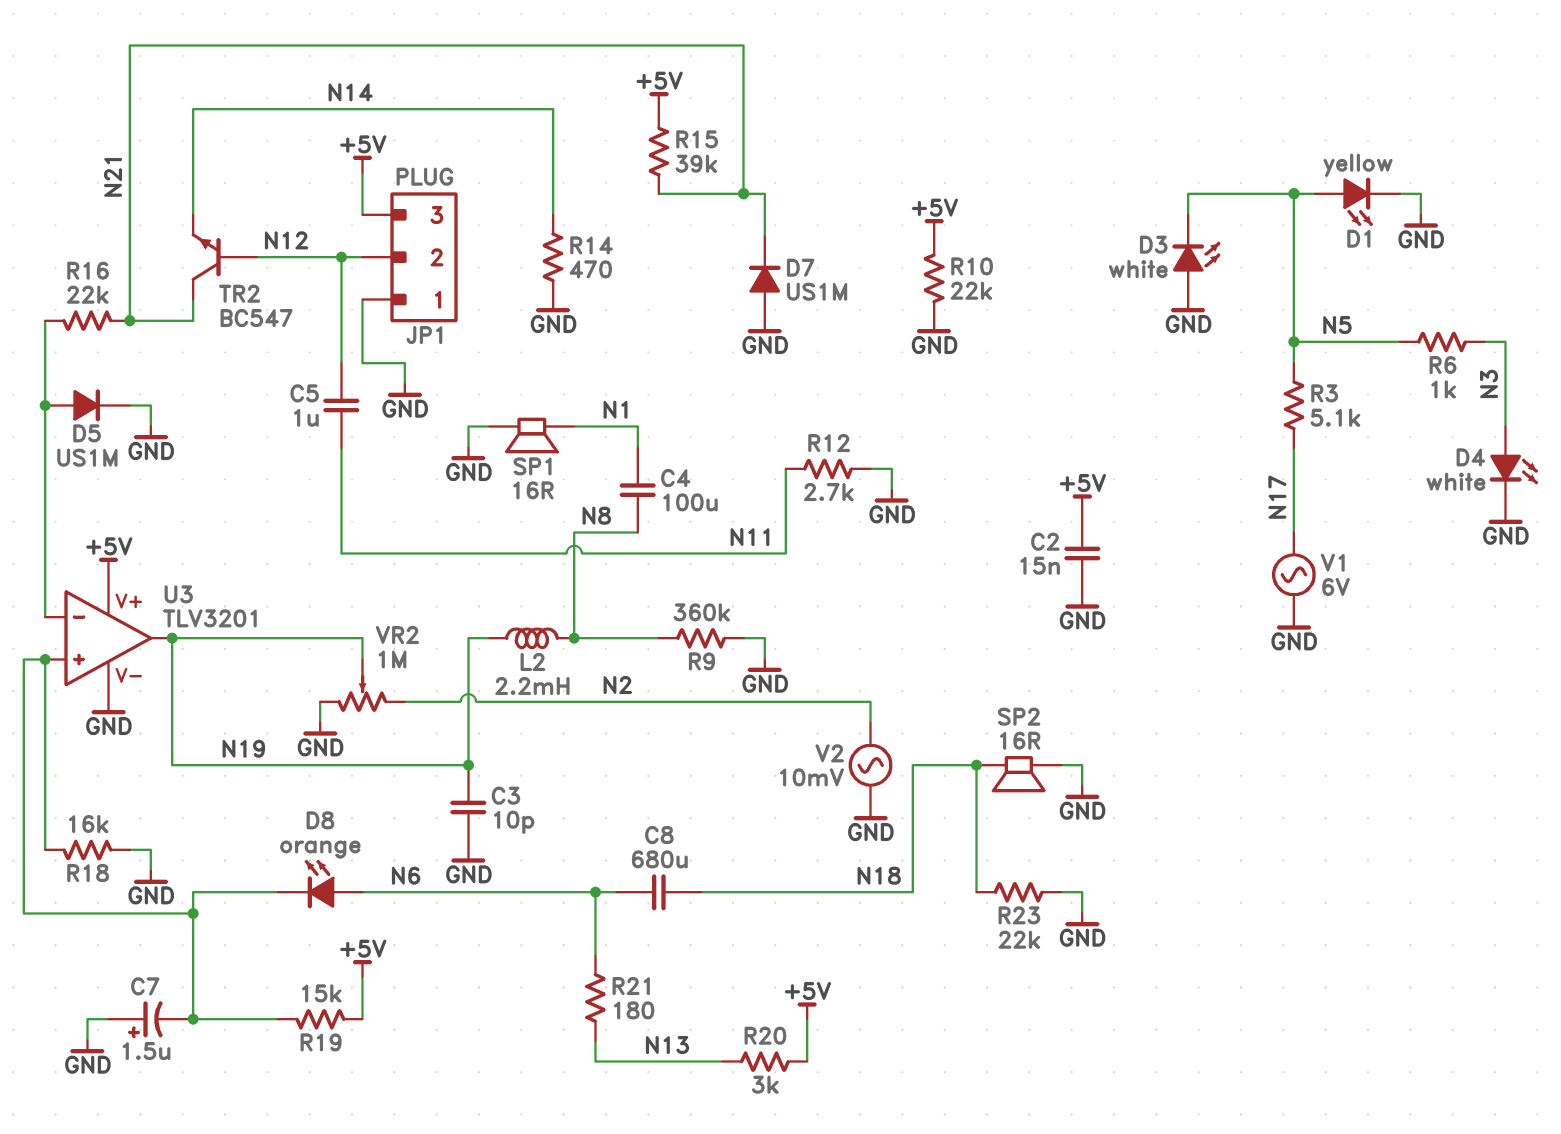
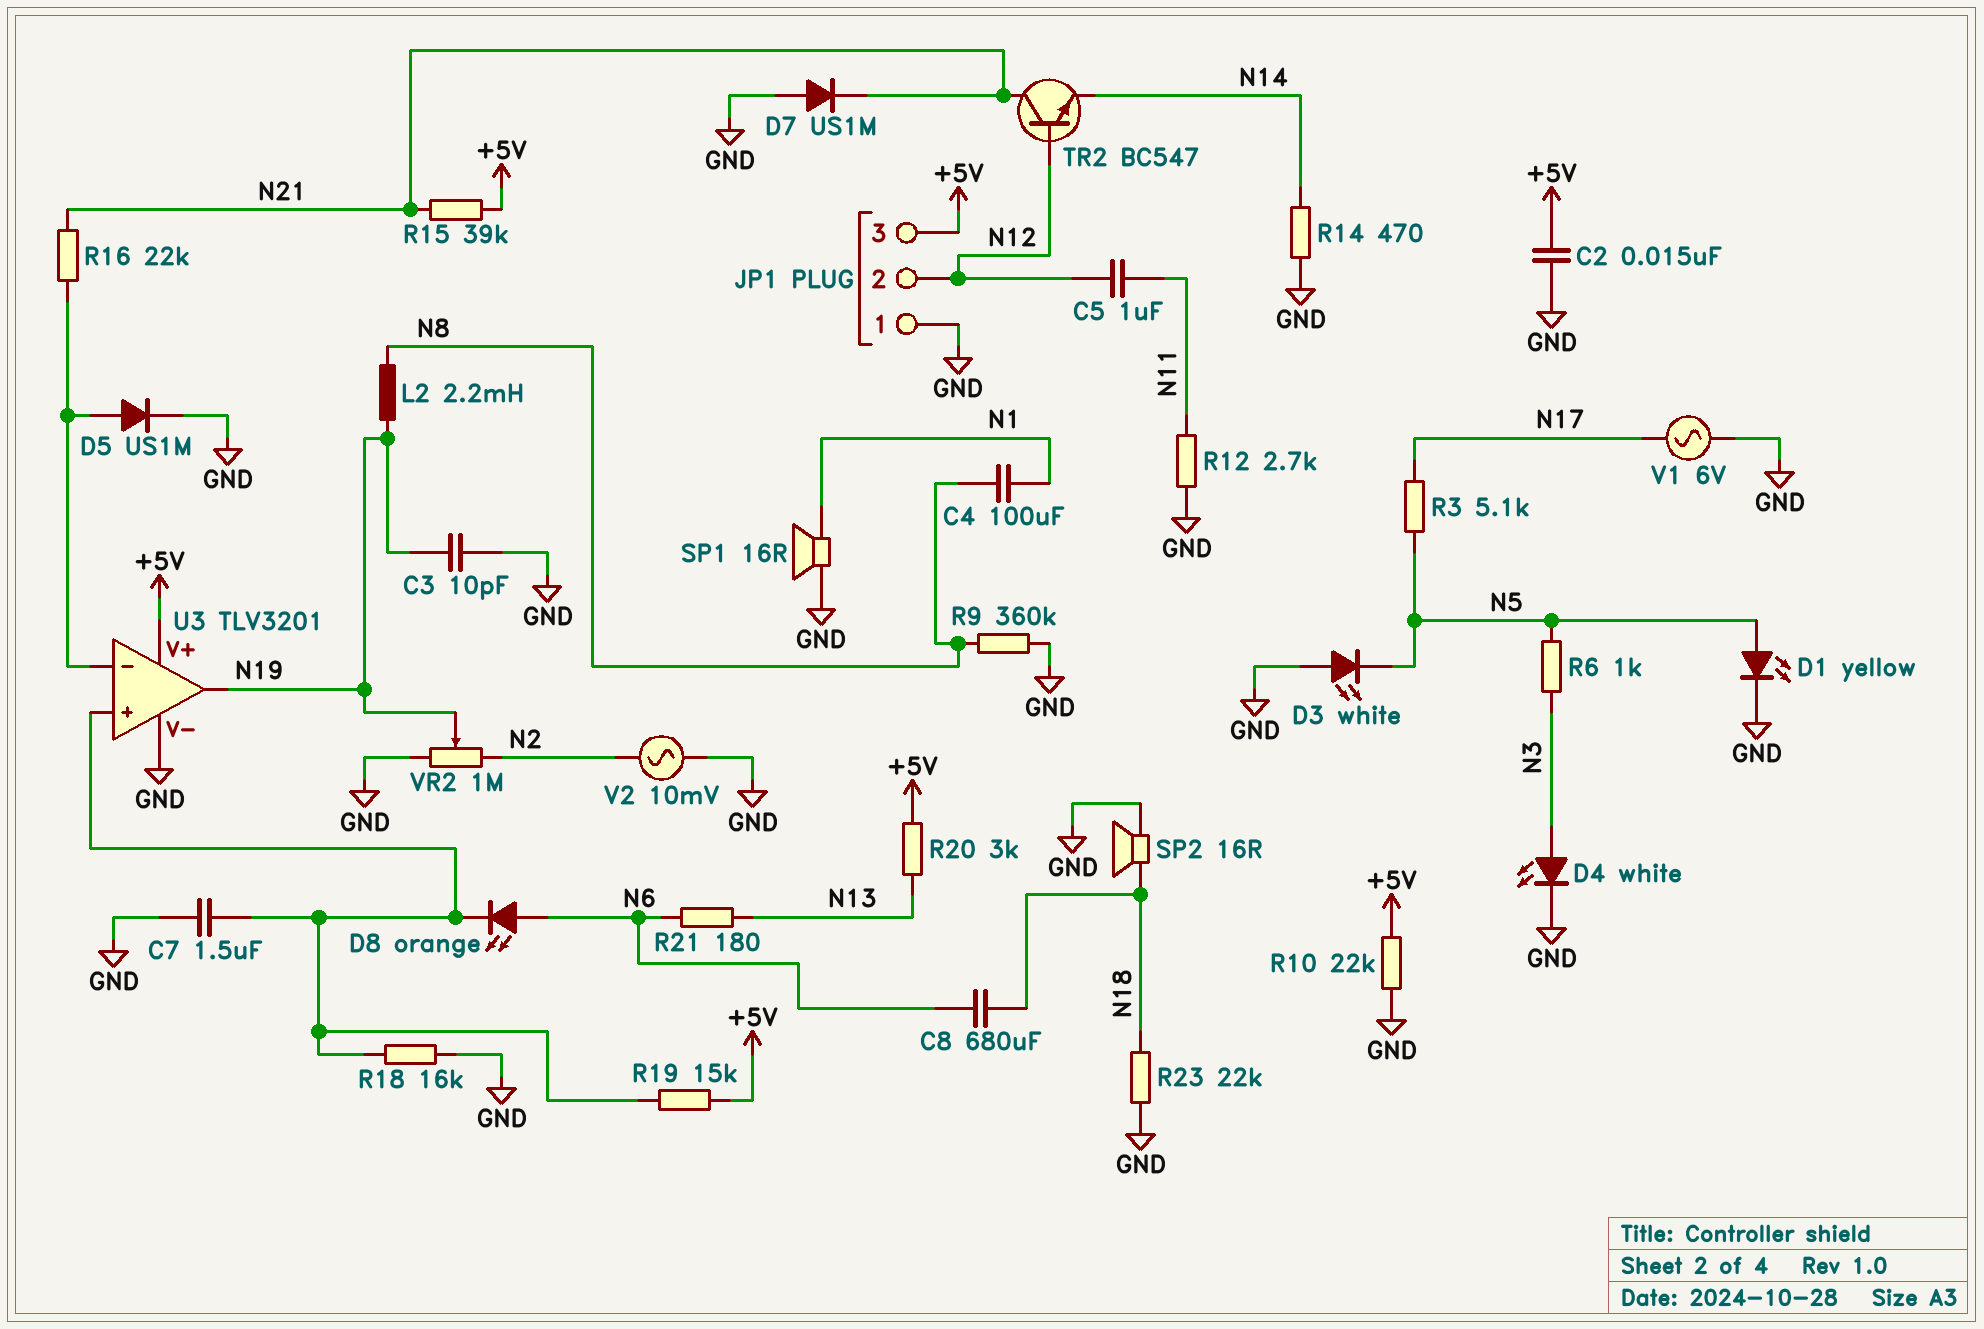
C7: 1.5uF (plus GND, minus U3/in+) -> 1.5uF (GND, U3/in+)

